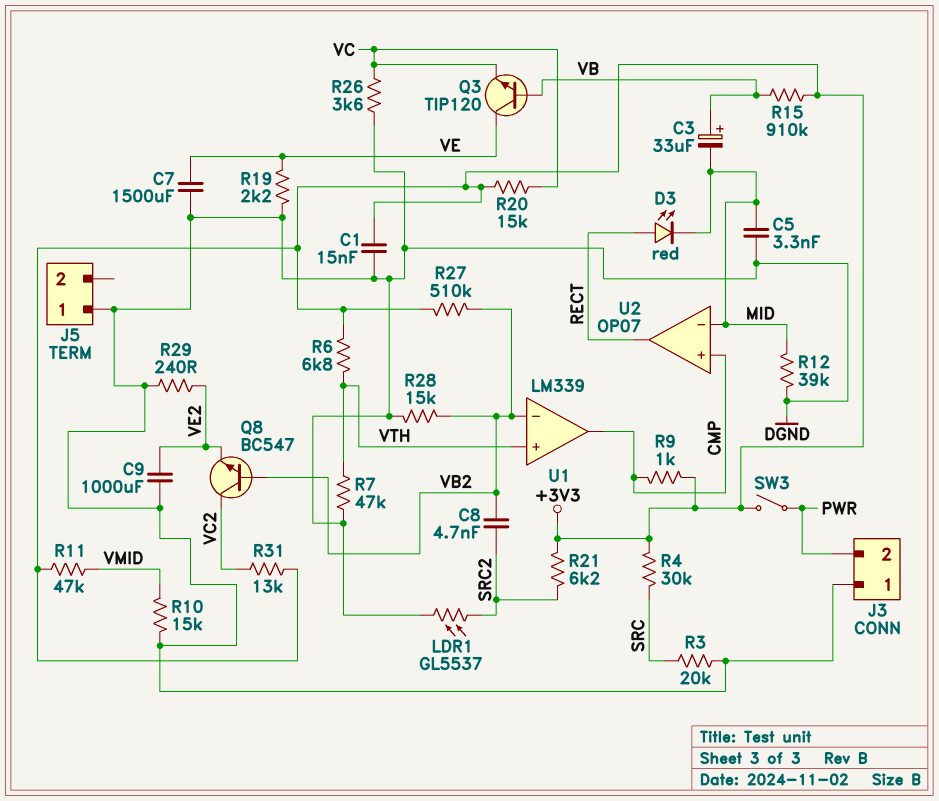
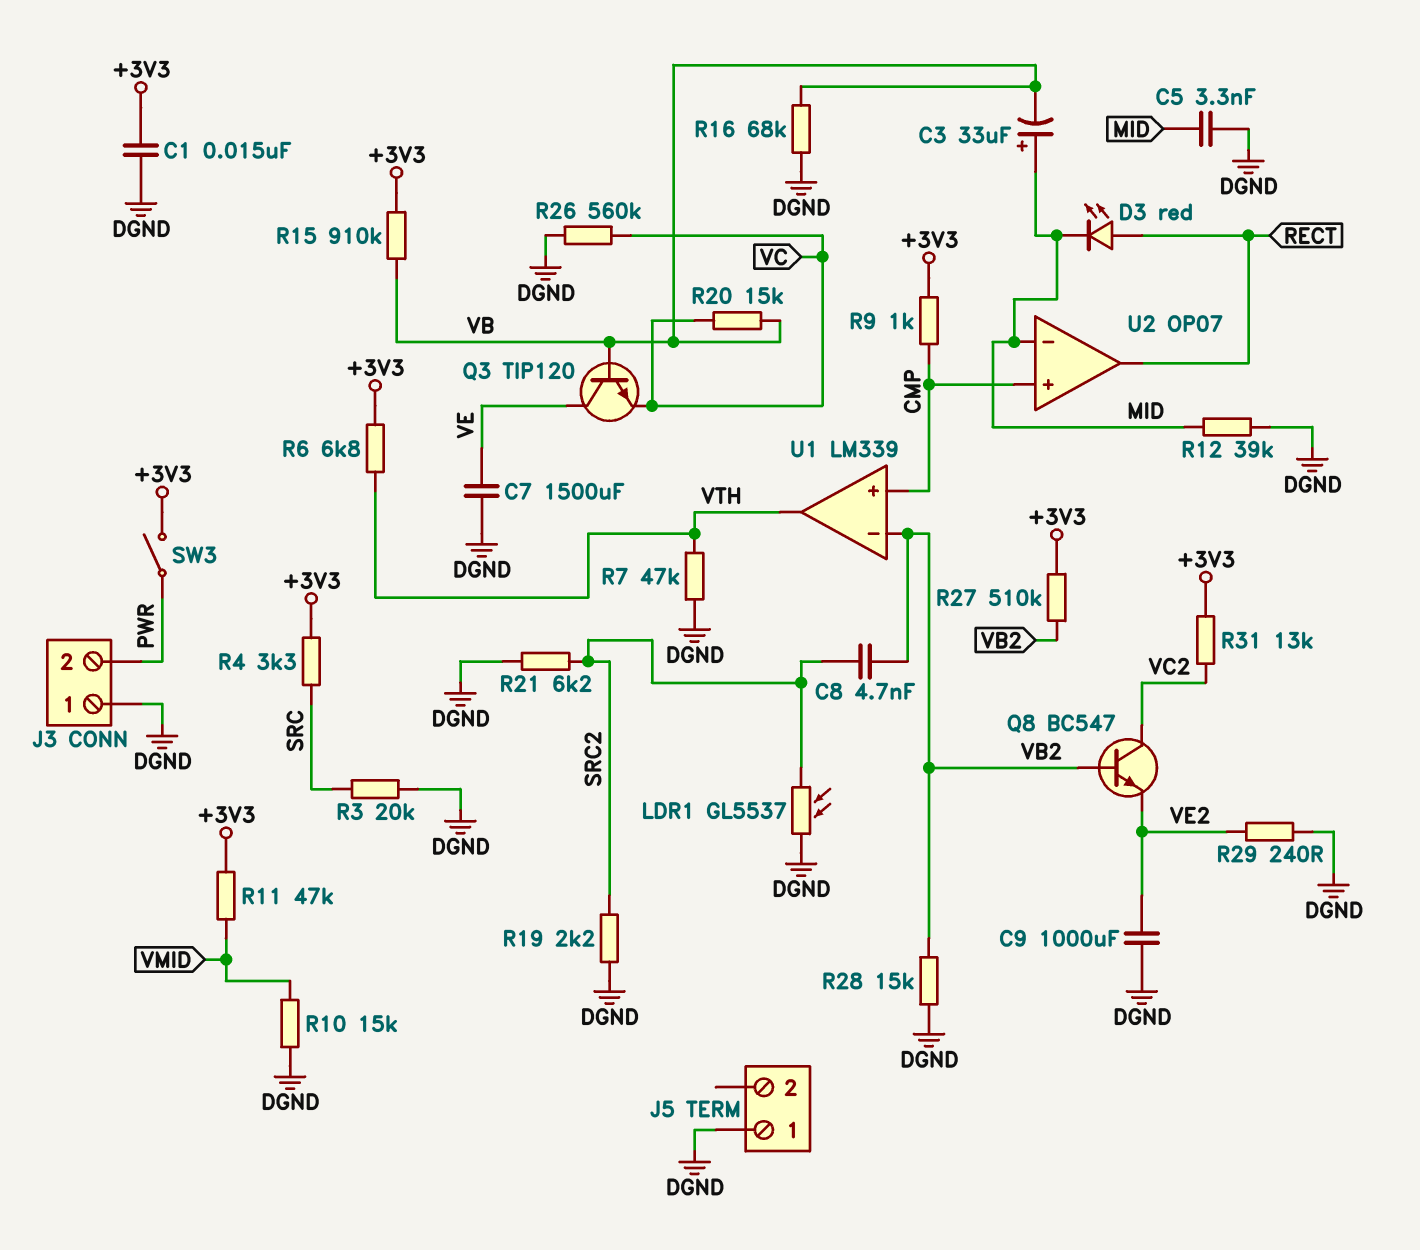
C3: 33uF (plus VB, minus MID) -> 33uF (plus MID, minus VB)
R4: 30k (+3V3, SRC) -> 3.3k (+3V3, SRC)
R16: none -> 68k (DGND, VB)
R19: 2.2k (DGND, VE) -> 2.2k (DGND, SRC2)
R20: 15k (+3V3, VC) -> 15k (VB, VC)
R21: 6.2k (+3V3, SRC2) -> 6.2k (DGND, SRC2)
R26: 3.6k (DGND, VC) -> 560k (DGND, VC)
U1 pin in+: VTH -> CMP
U1 pin out: CMP -> VTH

